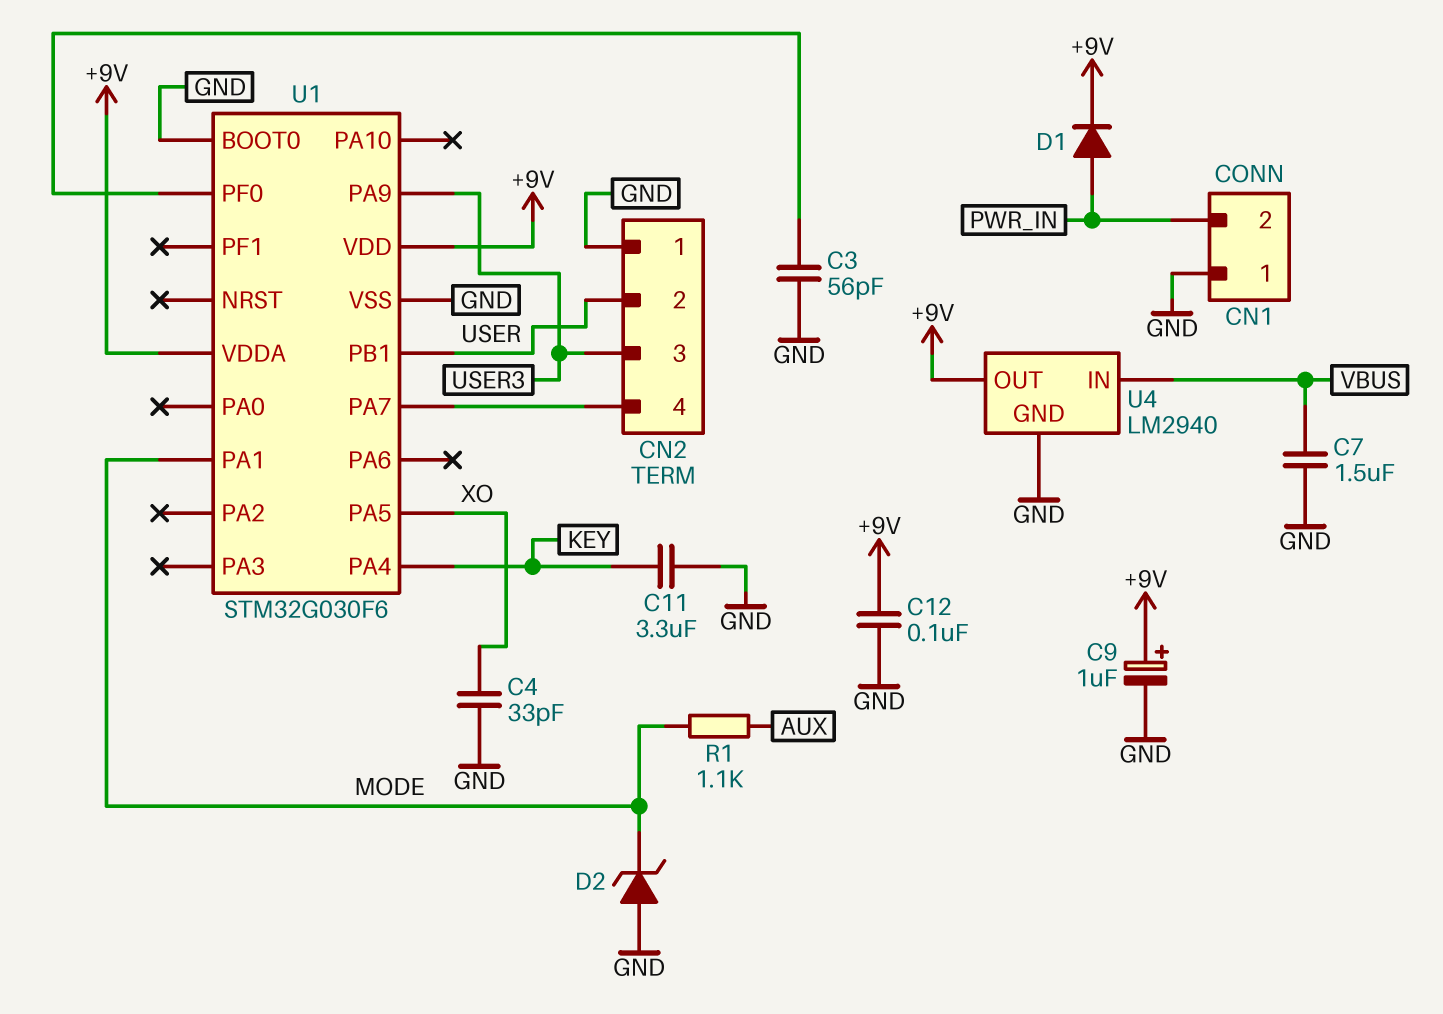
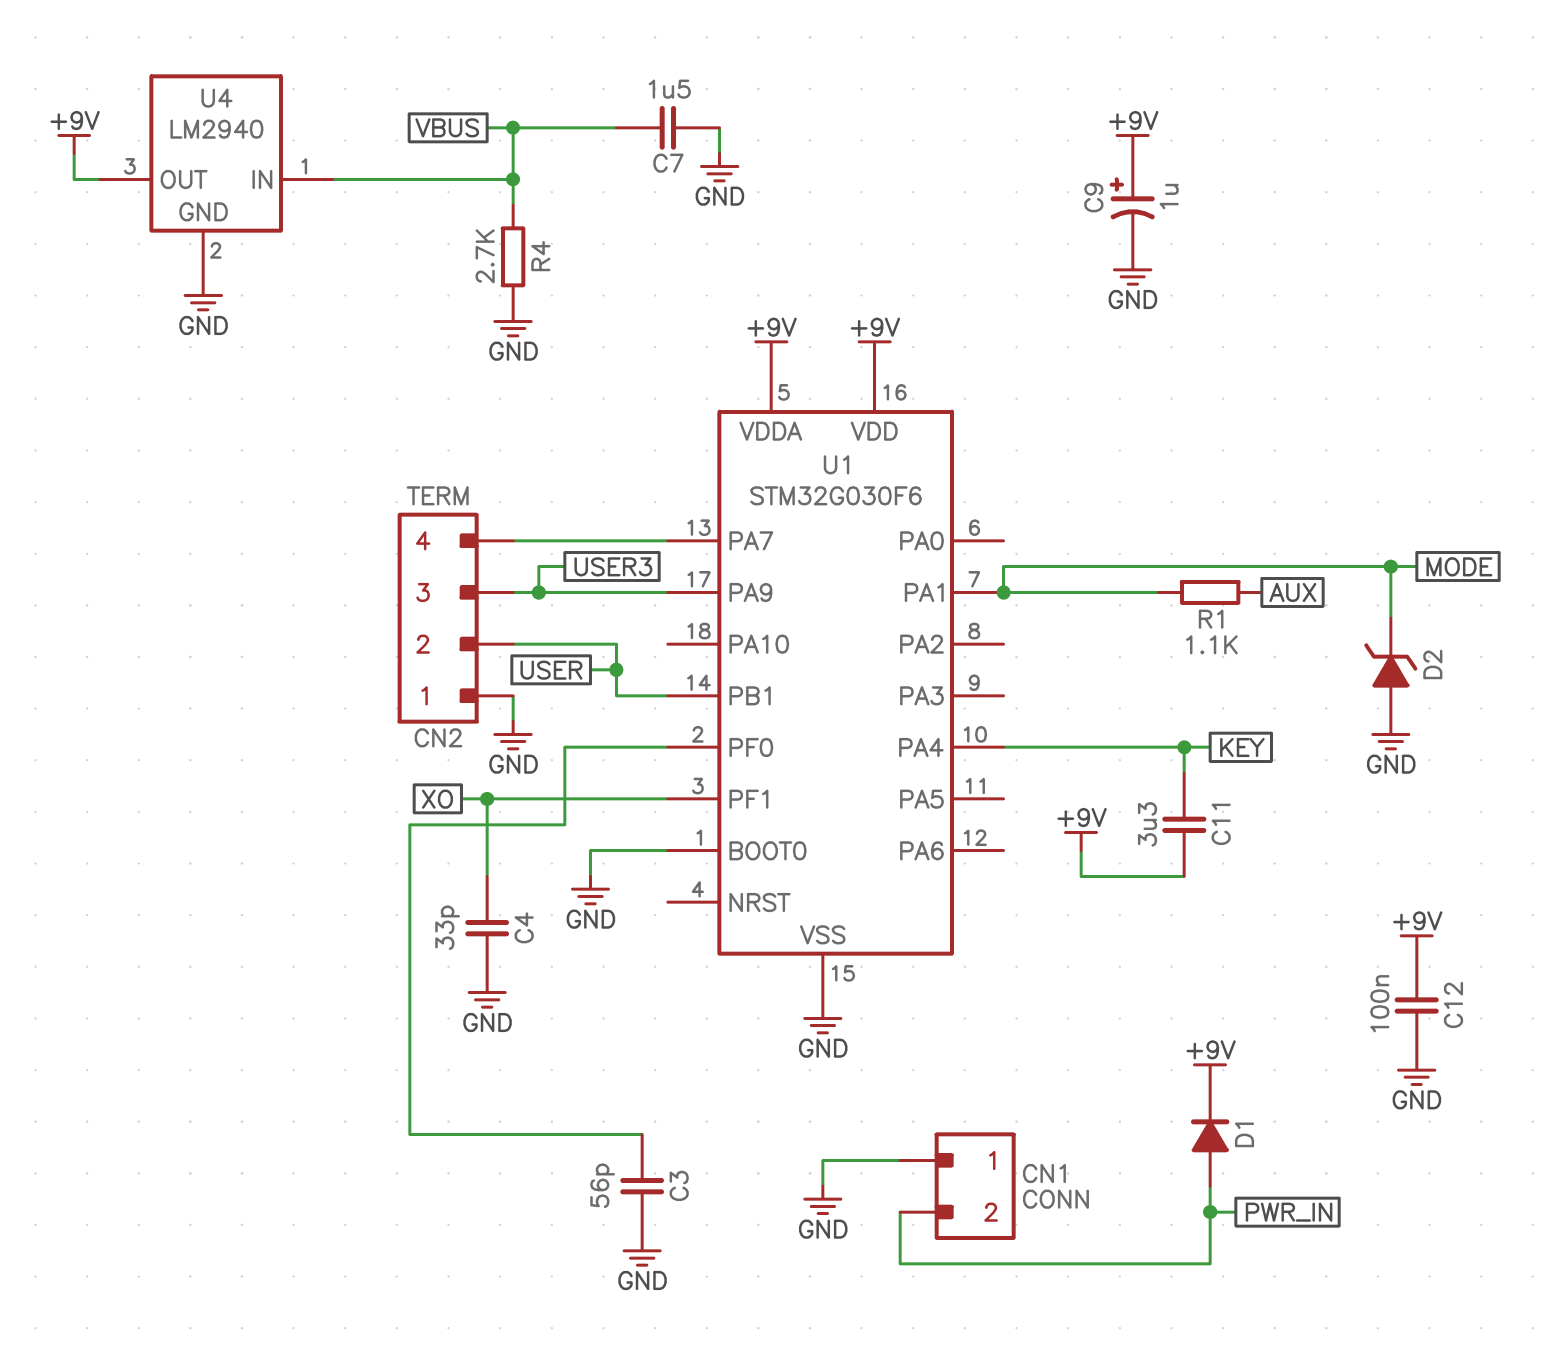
C11: 3.3uF (GND, KEY) -> 3.3uF (+9V, KEY)
R4: none -> 2.7k (GND, VBUS)
U1 pin PA5: XO -> none
U1 pin PF1: none -> XO

